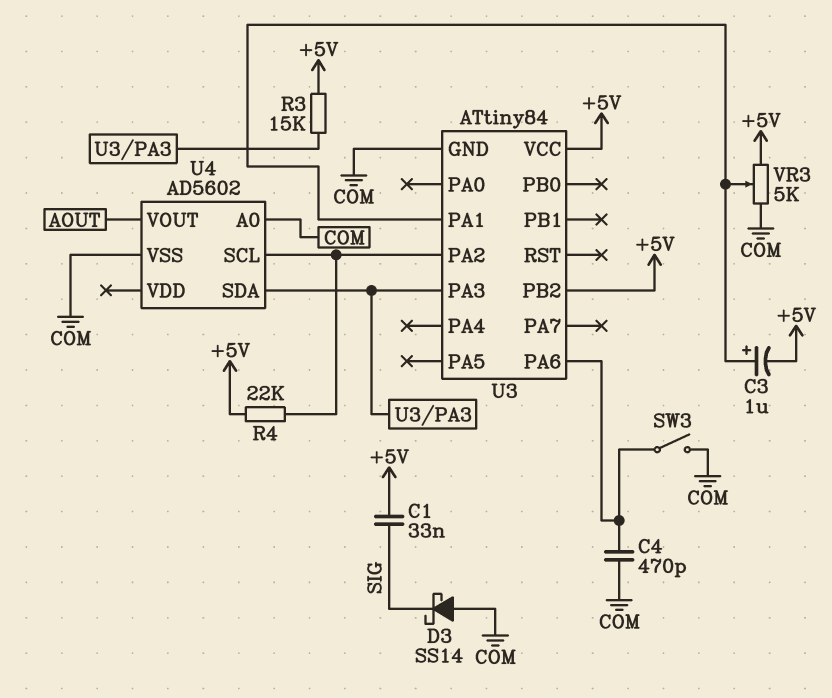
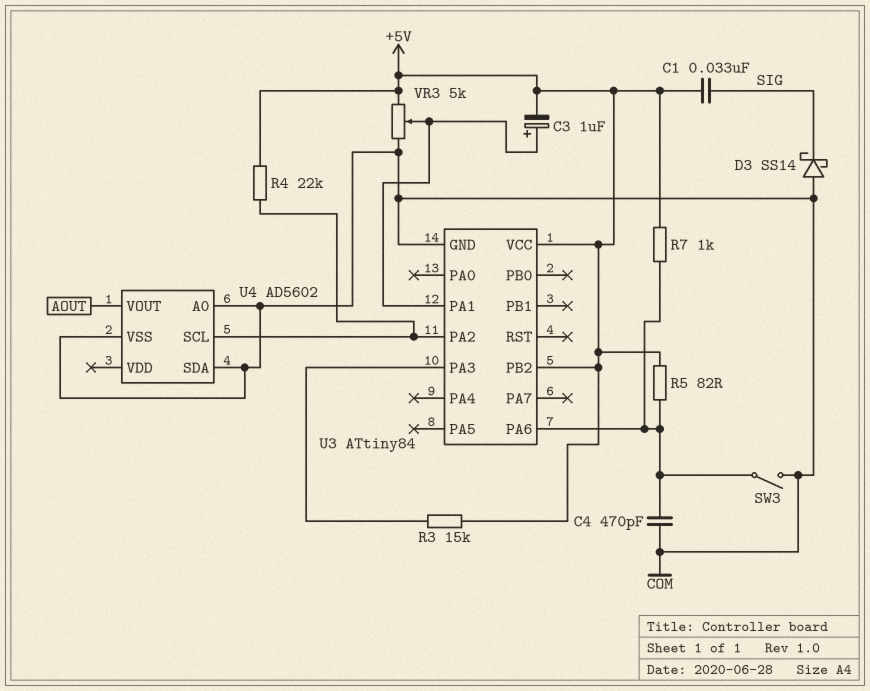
R5: none -> 82 (+5V, U3/PA6)
R7: none -> 1k (+5V, U3/PA6)
U4 pin SDA: U3/PA3 -> COM

